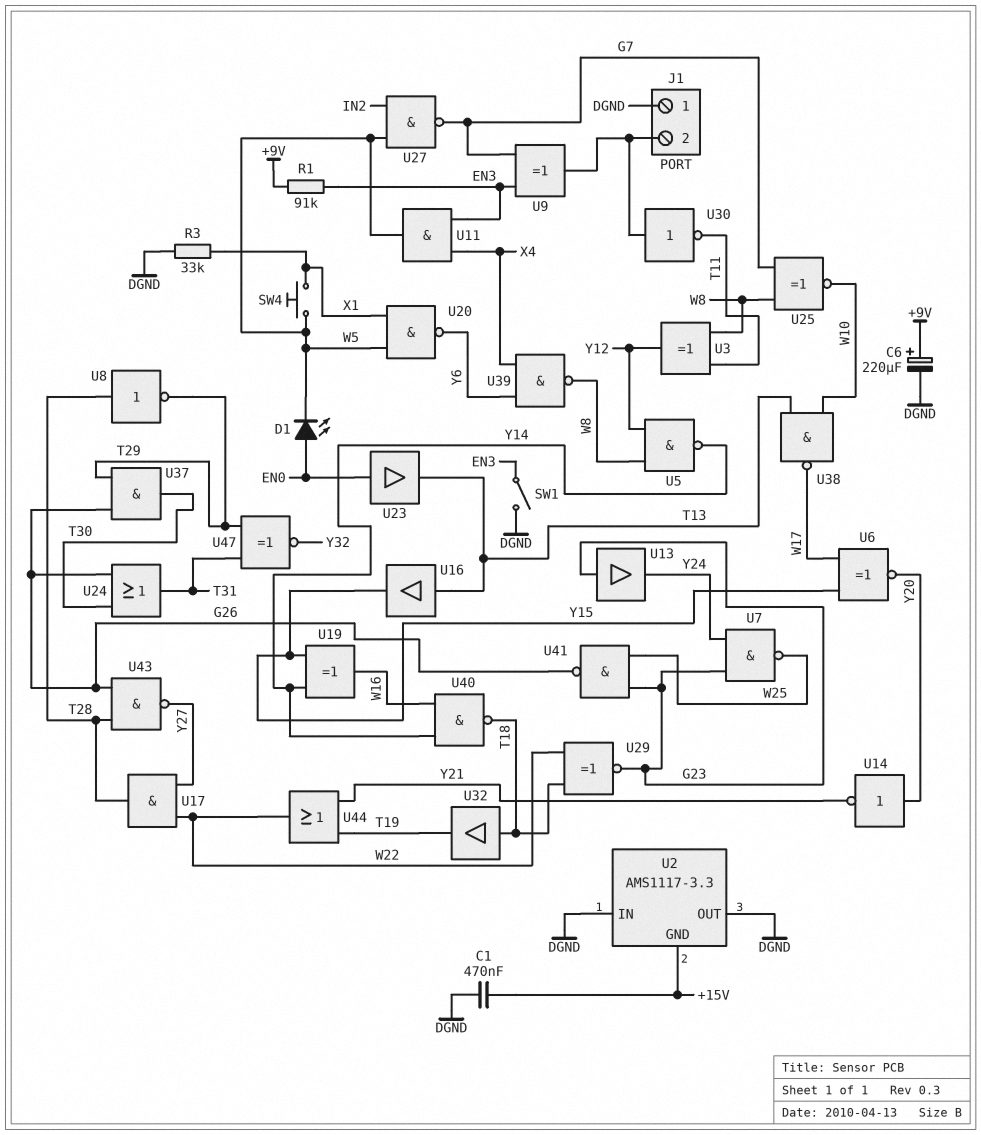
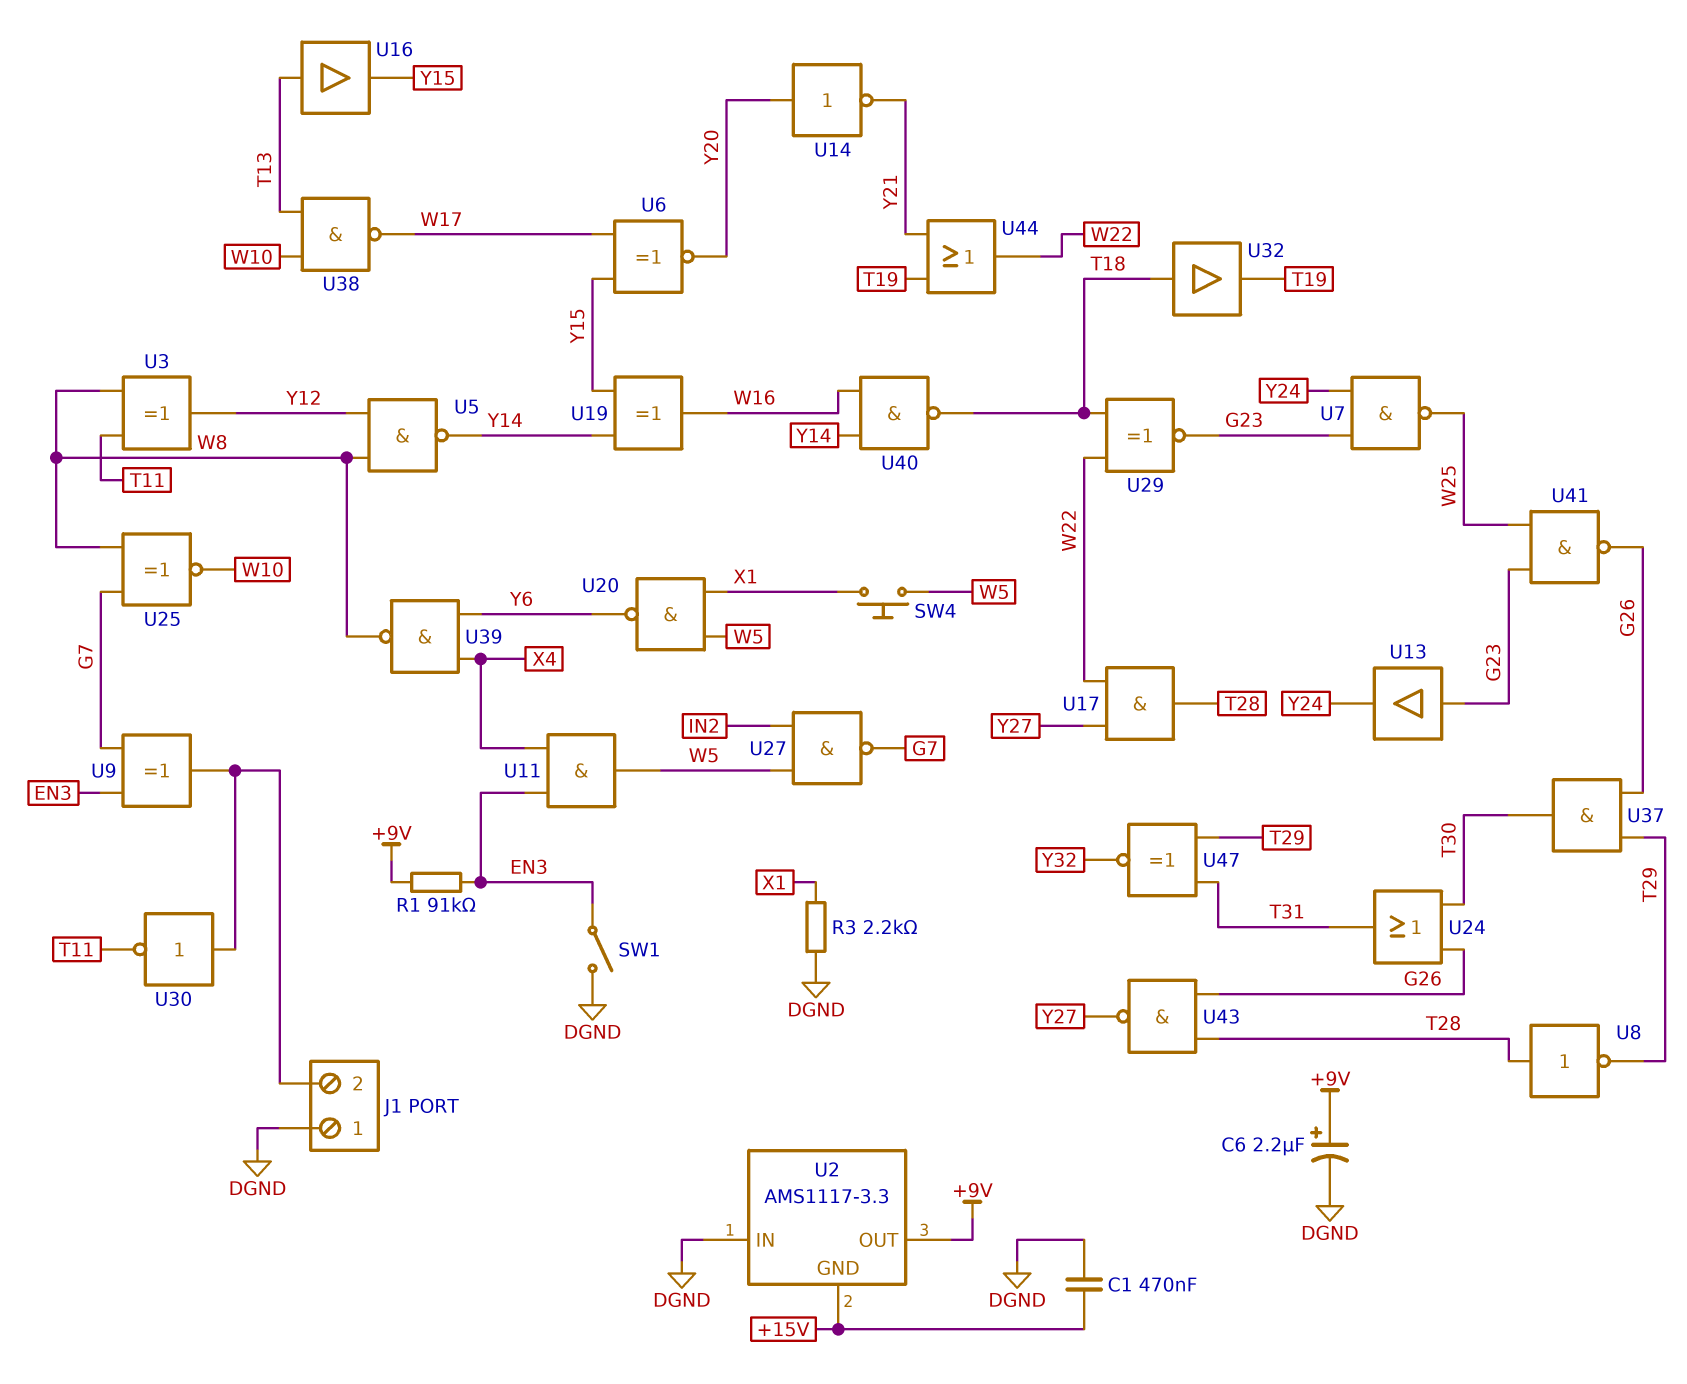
C6: 220uF (plus +9V, minus DGND) -> 2.2uF (plus +9V, minus DGND)
D1: LED (A EN0, K W5) -> none
R3: 33k (DGND, X1) -> 2.2k (DGND, X1)
U2 pin OUT: DGND -> +9V
U23: buffer (in EN0, out T13) -> none

